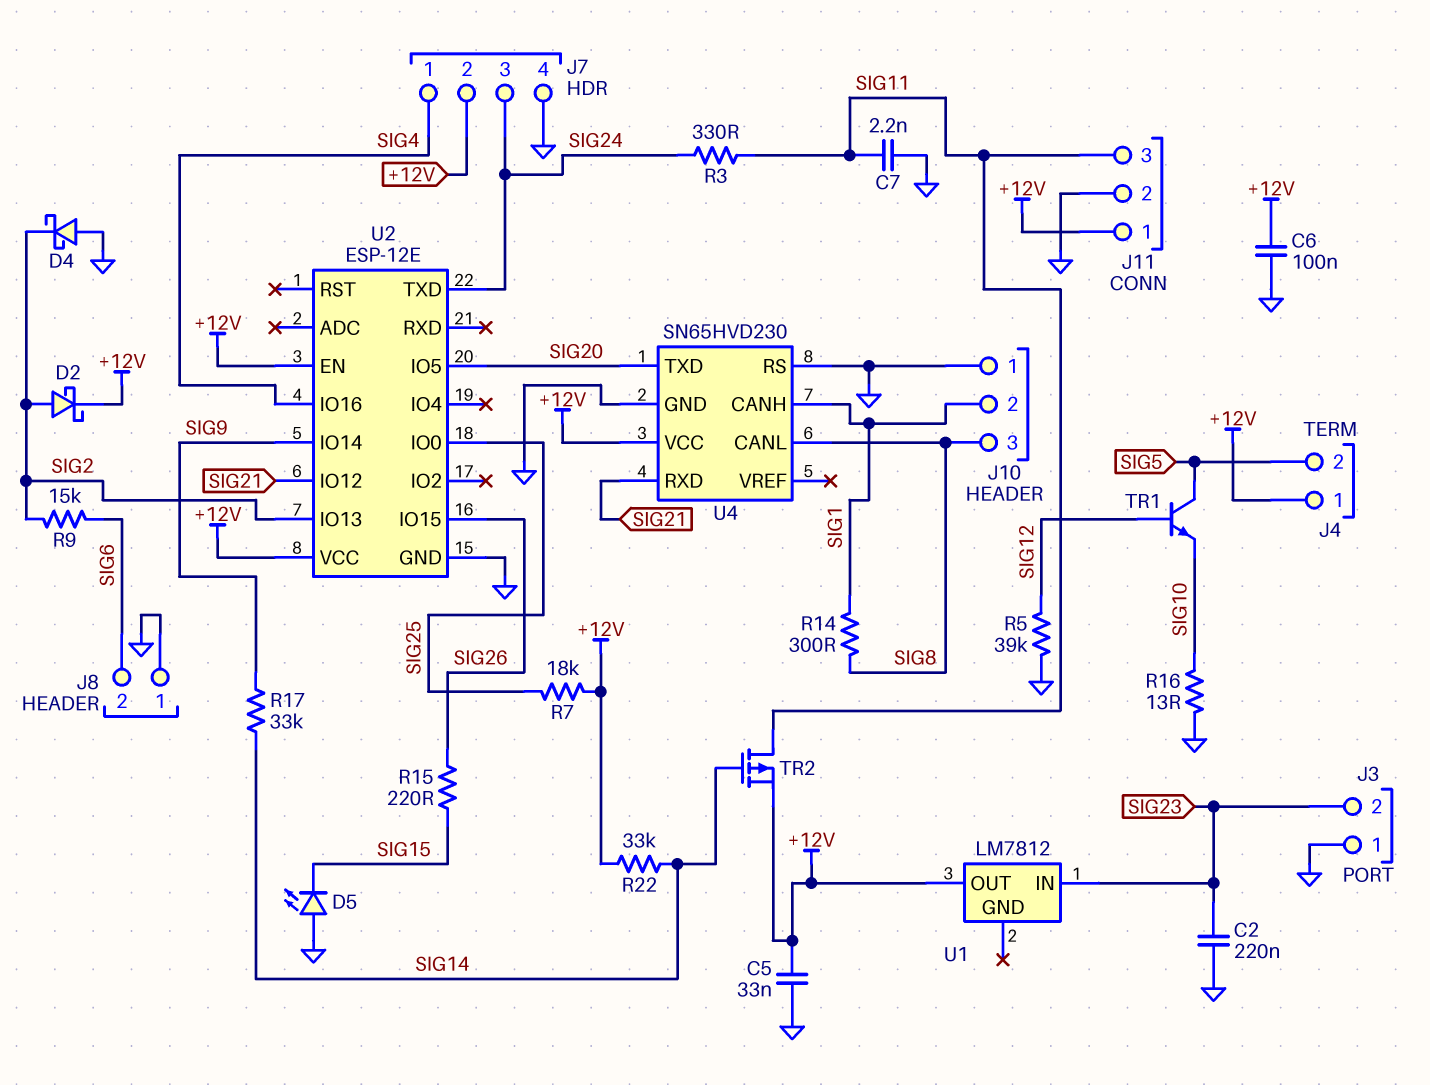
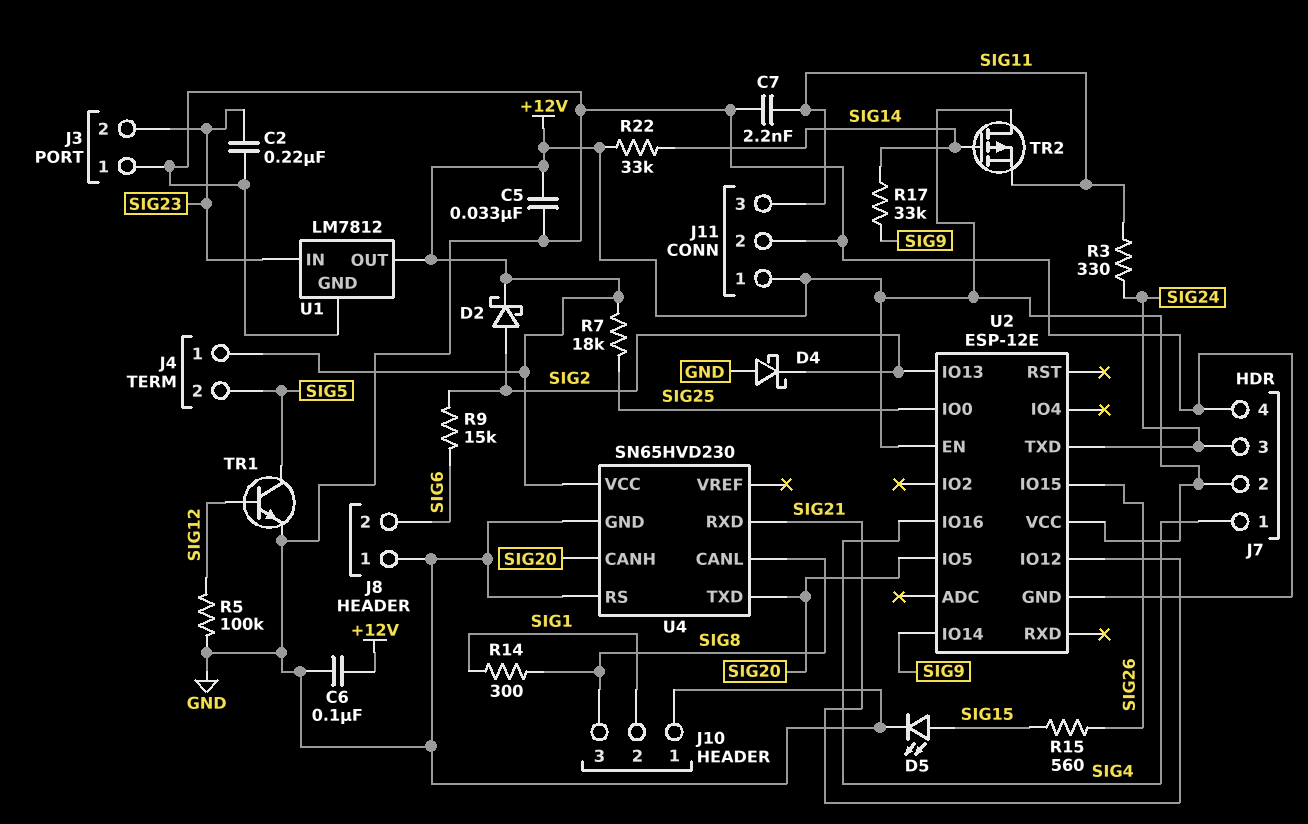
D5: LED (A GND, K SIG15) -> LED (A SIG15, K GND)
R5: 39k (GND, SIG12) -> 100k (GND, SIG12)
R15: 220 (SIG15, SIG26) -> 560 (SIG15, SIG26)
R16: 13 (GND, SIG10) -> none
TR1: NPN (B SIG12, C SIG5, E SIG10) -> NPN (B SIG12, C SIG5, E GND)
TR2: PMOS (G SIG14, D SIG11, S +12V) -> PMOS (G SIG14, D +12V, S SIG11)
U1 pin GND: none -> GND
U4 pin CANH: SIG1 -> SIG20

